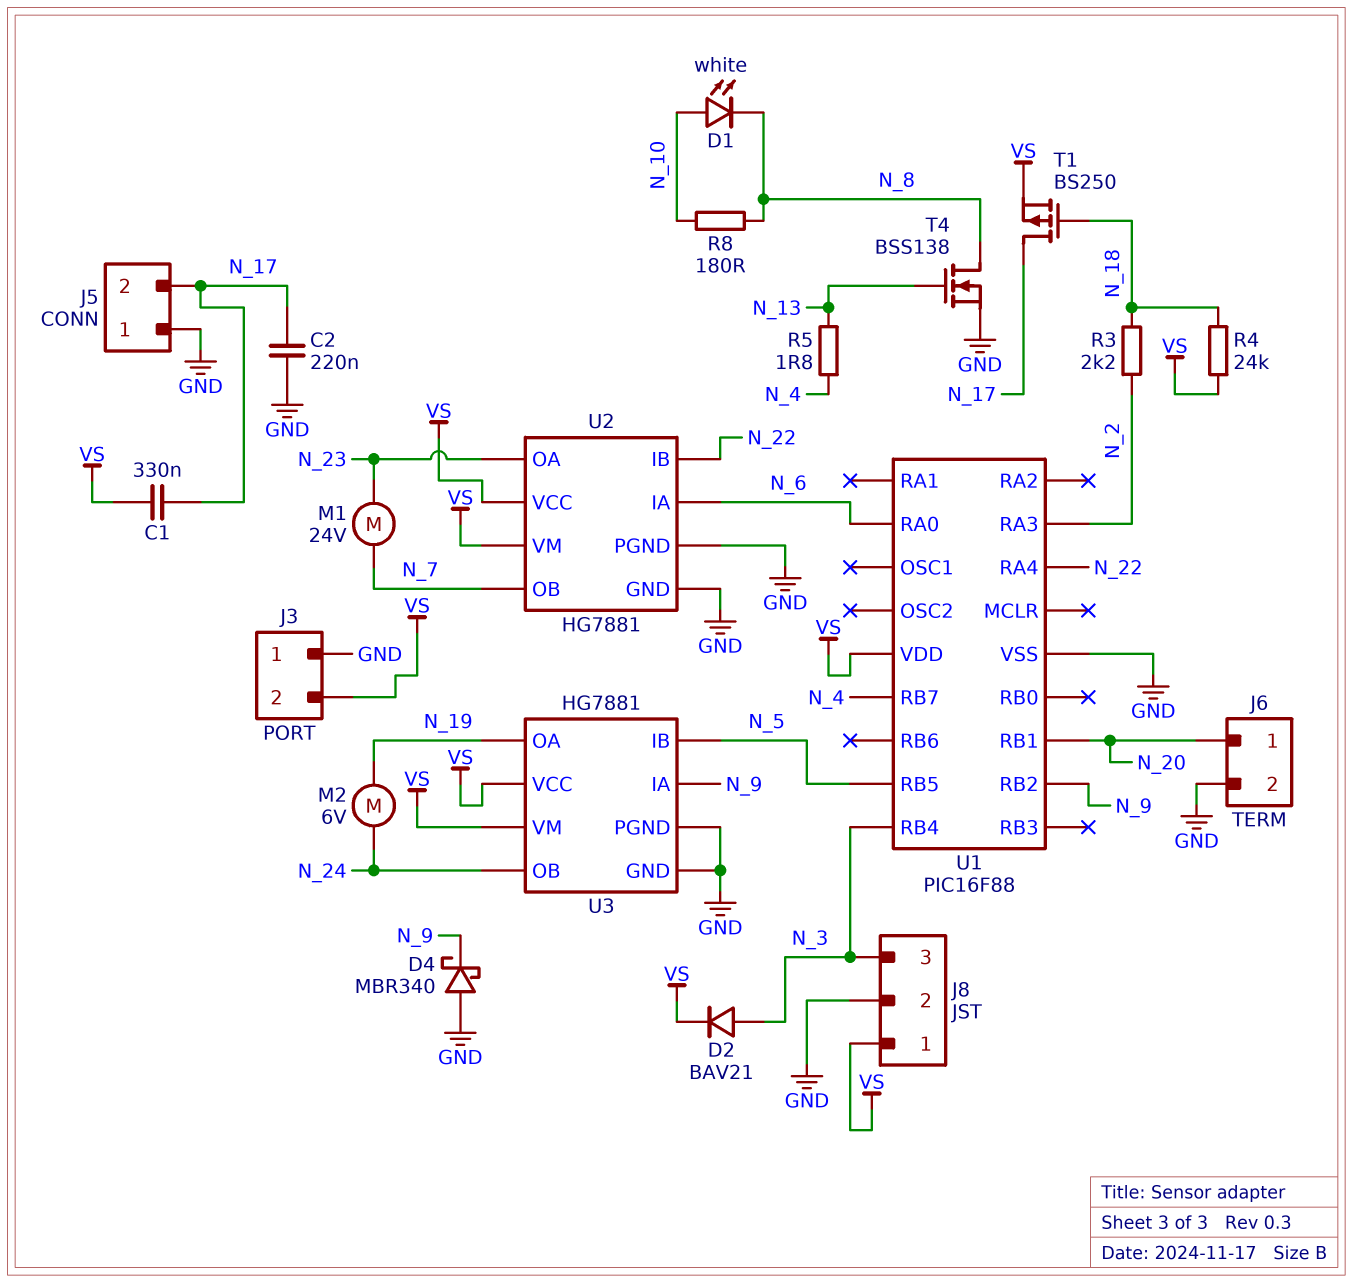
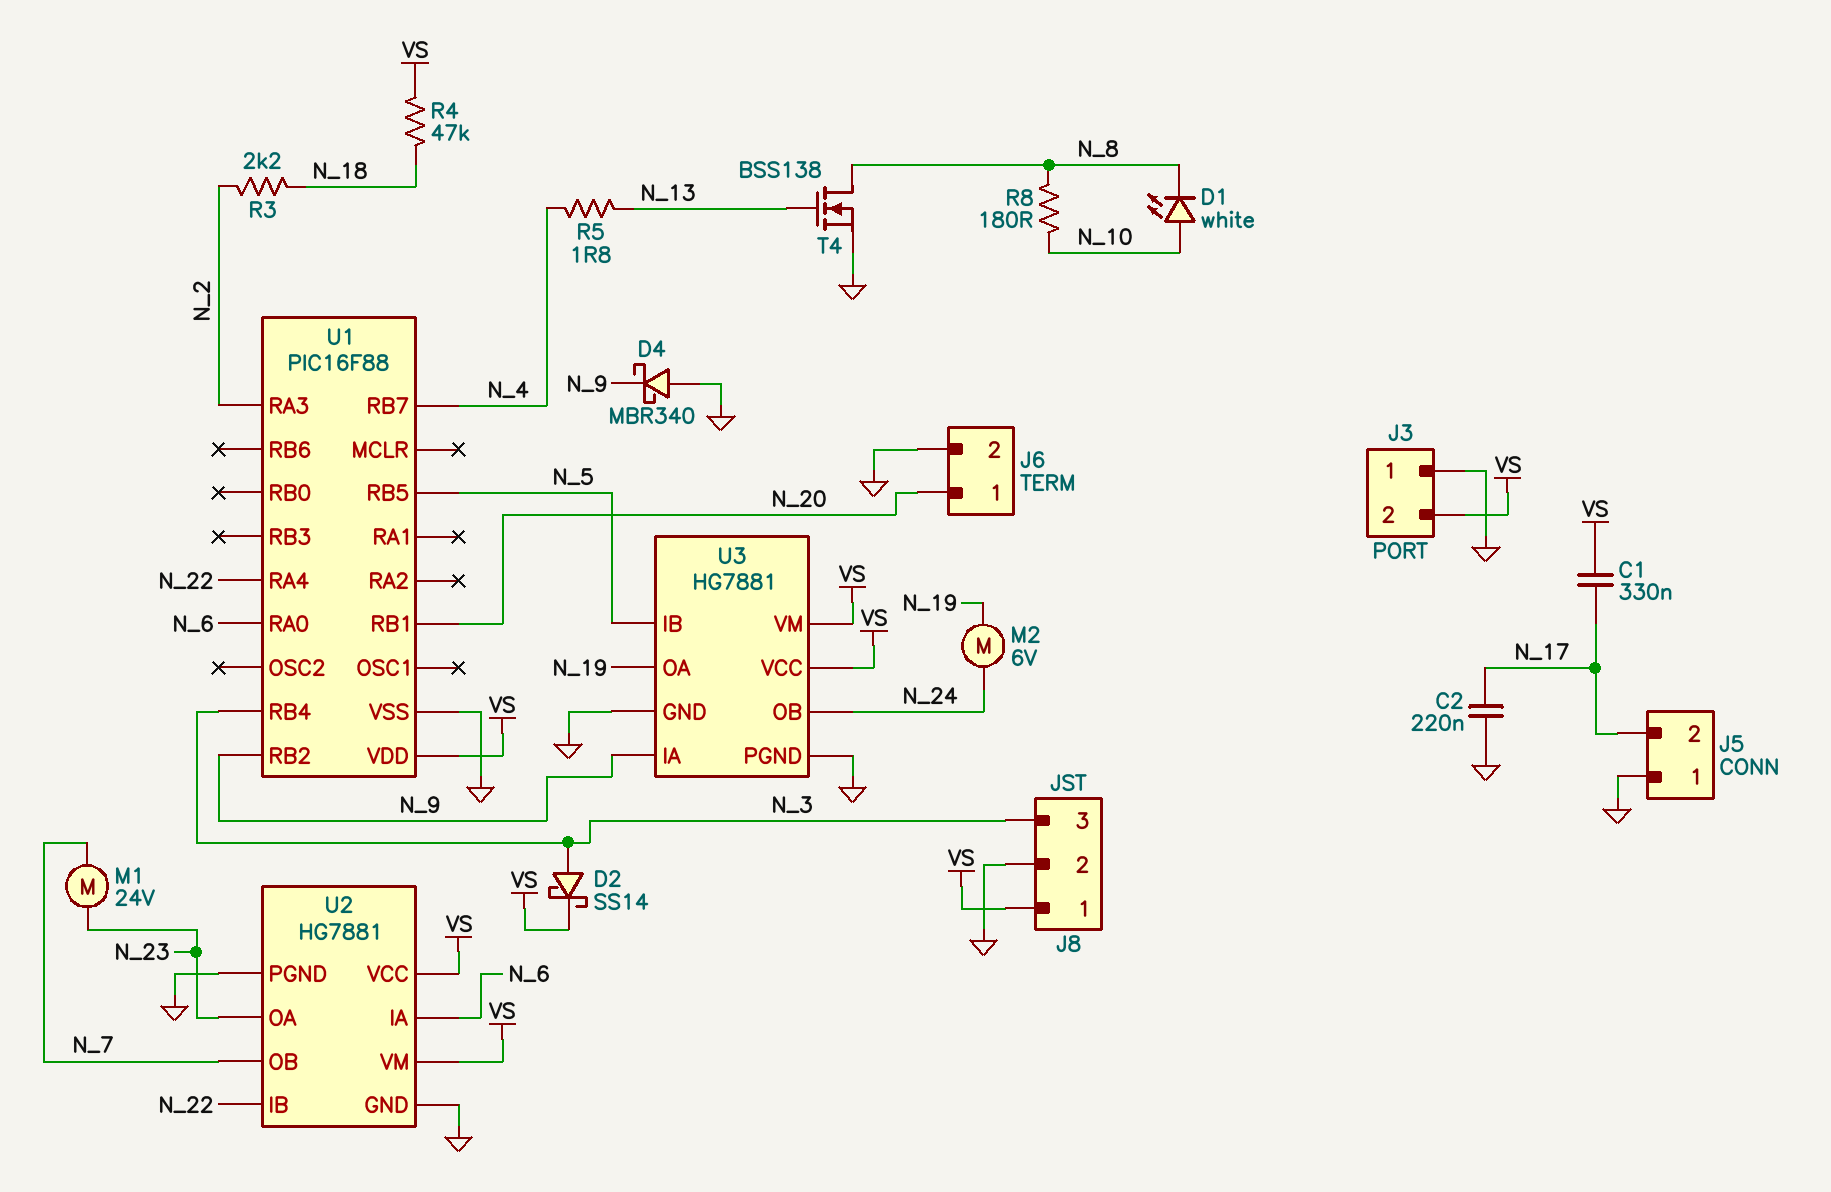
D2: diode BAV21 (A N_3, K VS) -> schottky SS14 (A N_3, K VS)
R4: 24k (N_18, VS) -> 47k (N_18, VS)
T1: PMOS BS250 (G N_18, D N_17, S VS) -> none

